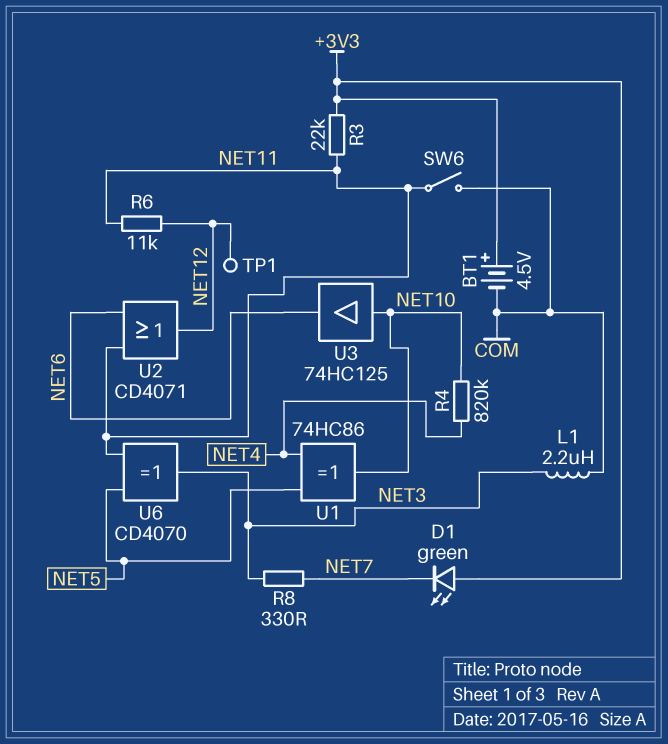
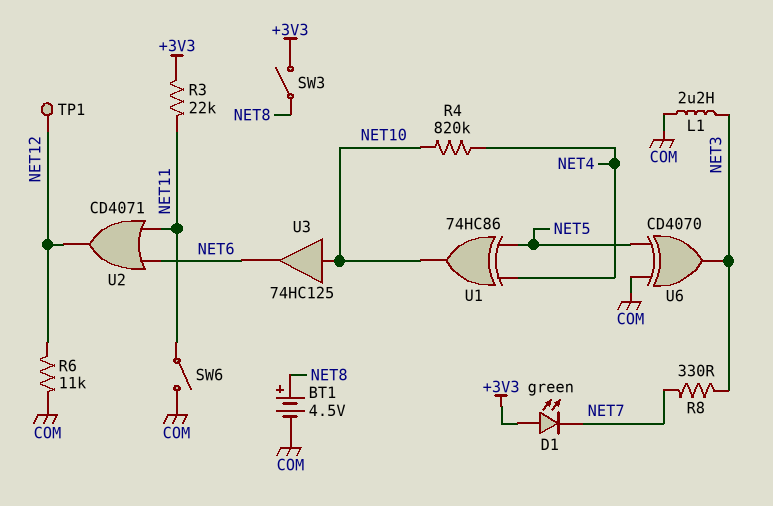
BT1: 4.5V (plus +3V3, minus COM) -> 4.5V (plus NET8, minus COM)
R6: 11k (NET11, NET12) -> 11k (COM, NET12)
SW3: none -> switch (+3V3, NET8)
U6: XOR CD4070 (in NET5, in NET11, out NET3) -> XOR CD4070 (in COM, in NET5, out NET3)

